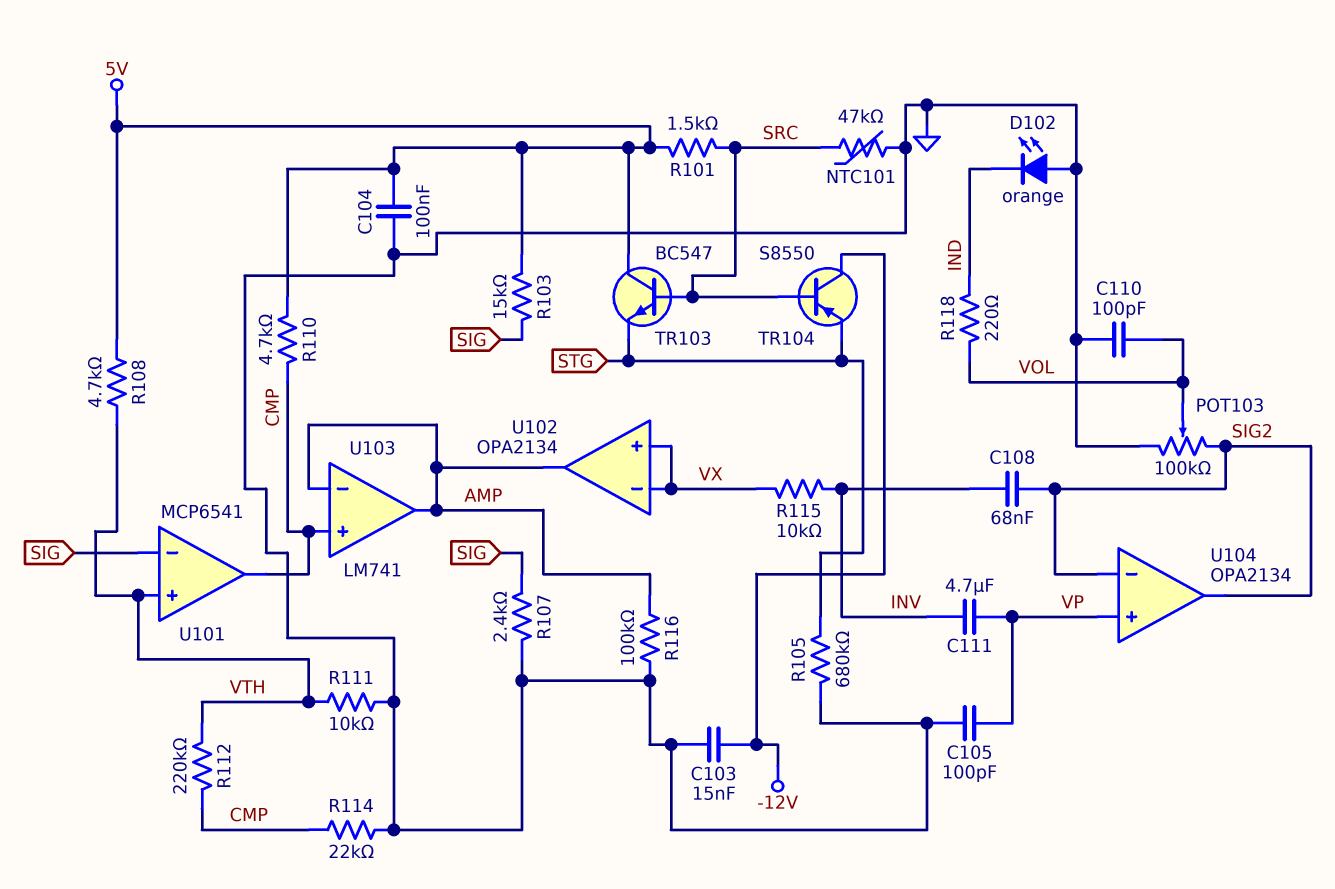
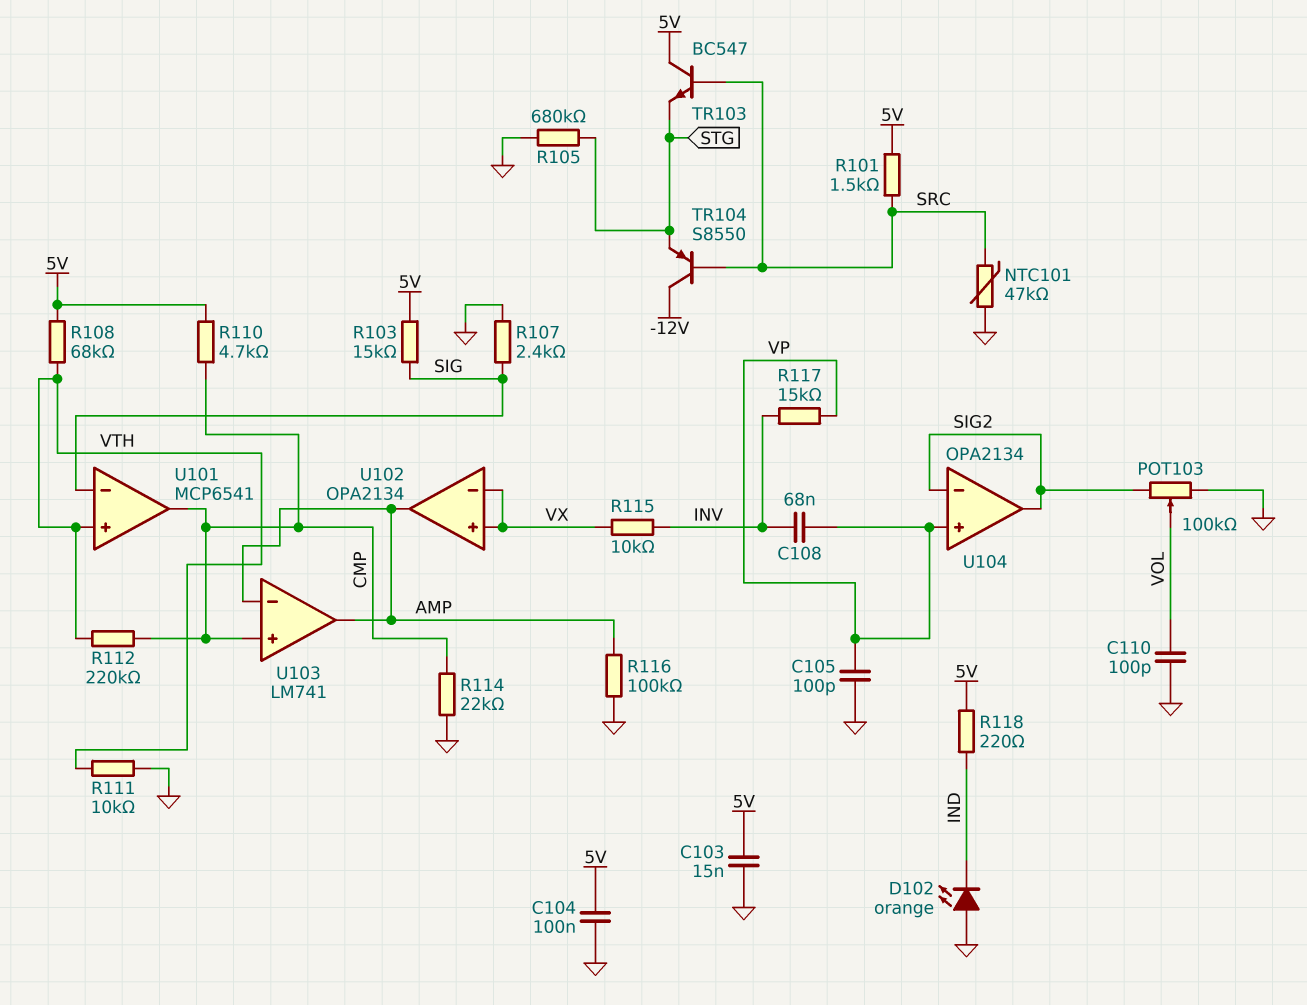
C103: 15nF (-12V, GND) -> 15nF (5V, GND)
C108: 68nF (INV, SIG2) -> 68nF (INV, VP)
C111: 4.7uF (INV, VP) -> none
R108: 4.7k (5V, VTH) -> 68k (5V, VTH)
R117: none -> 15k (INV, VP)
R118: 220 (IND, VOL) -> 220 (5V, IND)

